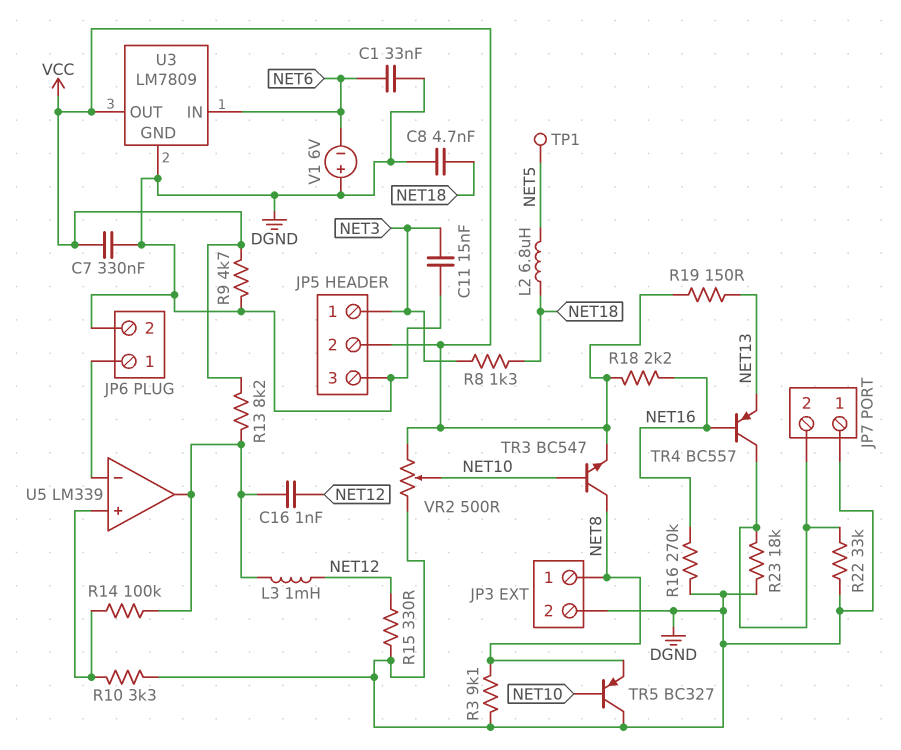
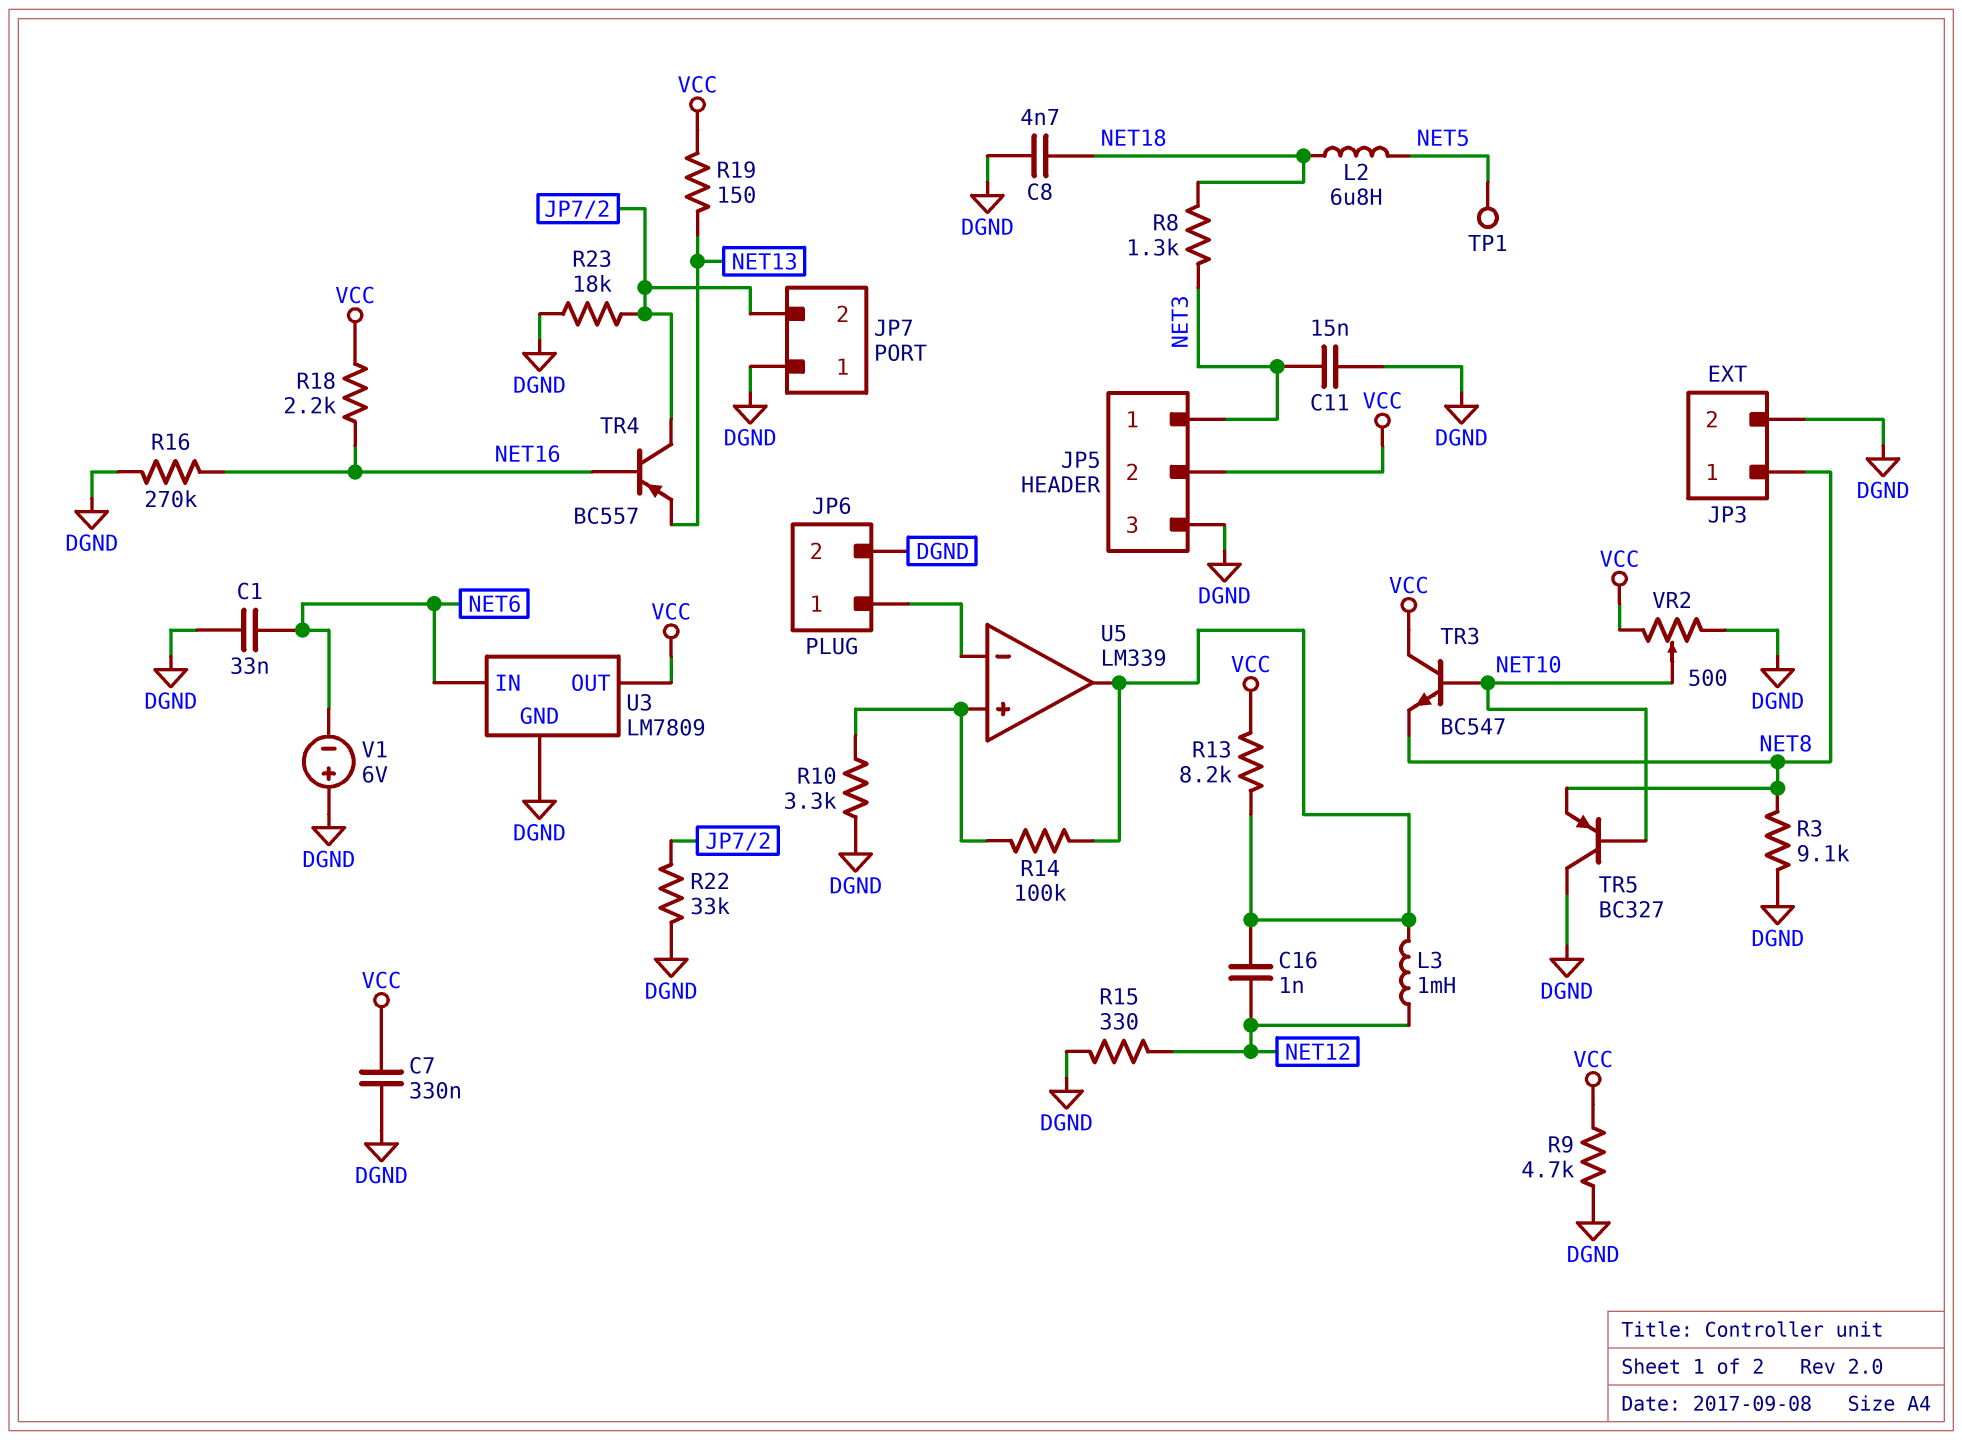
TR3: NPN BC547 (B NET10, C NET8, E VCC) -> NPN BC547 (B NET10, C VCC, E NET8)

